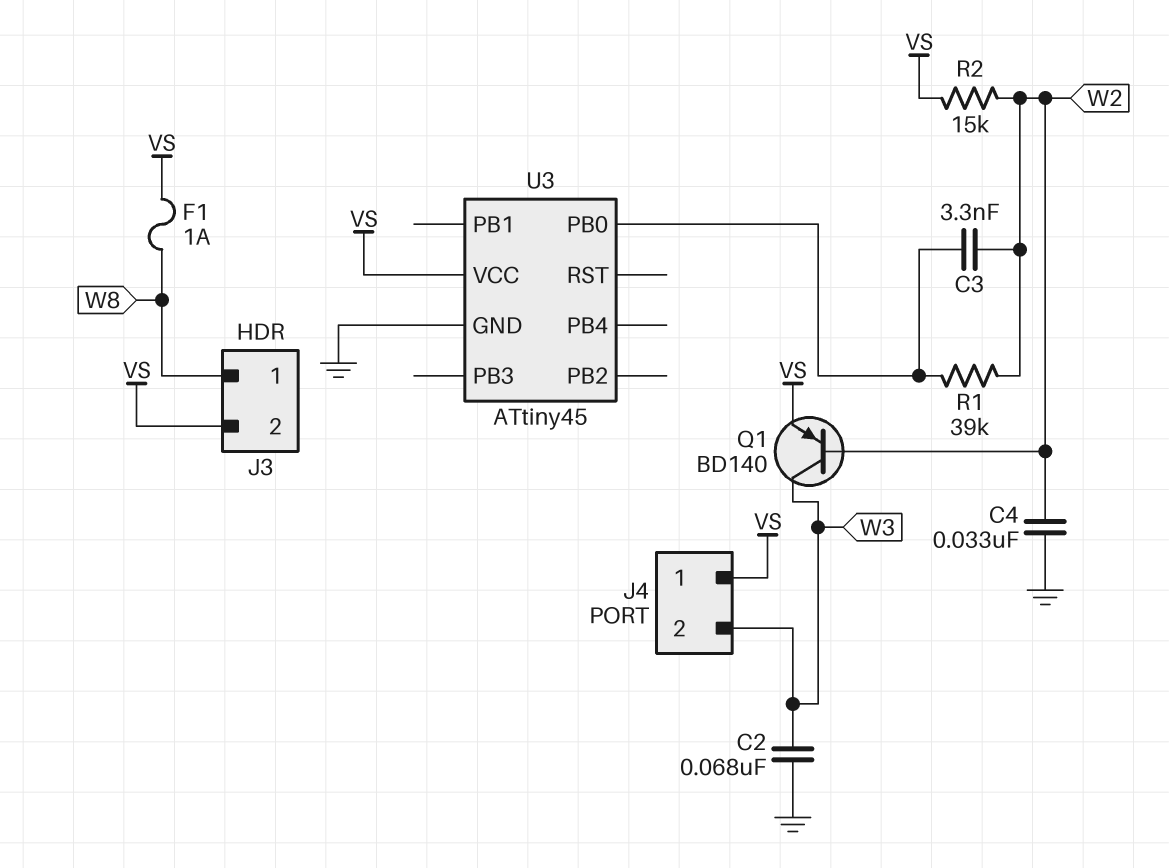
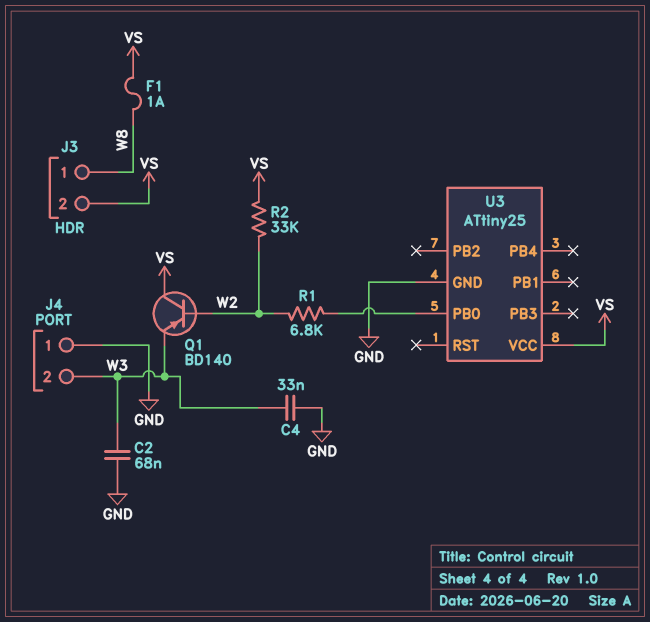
C3: 3.3nF (U3/PB0, W2) -> none
C4: 33nF (GND, W2) -> 33nF (GND, W3)
J4 pin 1: VS -> GND
Q1: PNP BD140 (B W2, C W3, E VS) -> PNP BD140 (B W2, C VS, E W3)
R1: 39k (U3/PB0, W2) -> 6.8k (U3/PB0, W2)
R2: 15k (VS, W2) -> 33k (VS, W2)
U3: ATtiny45 -> ATtiny25

